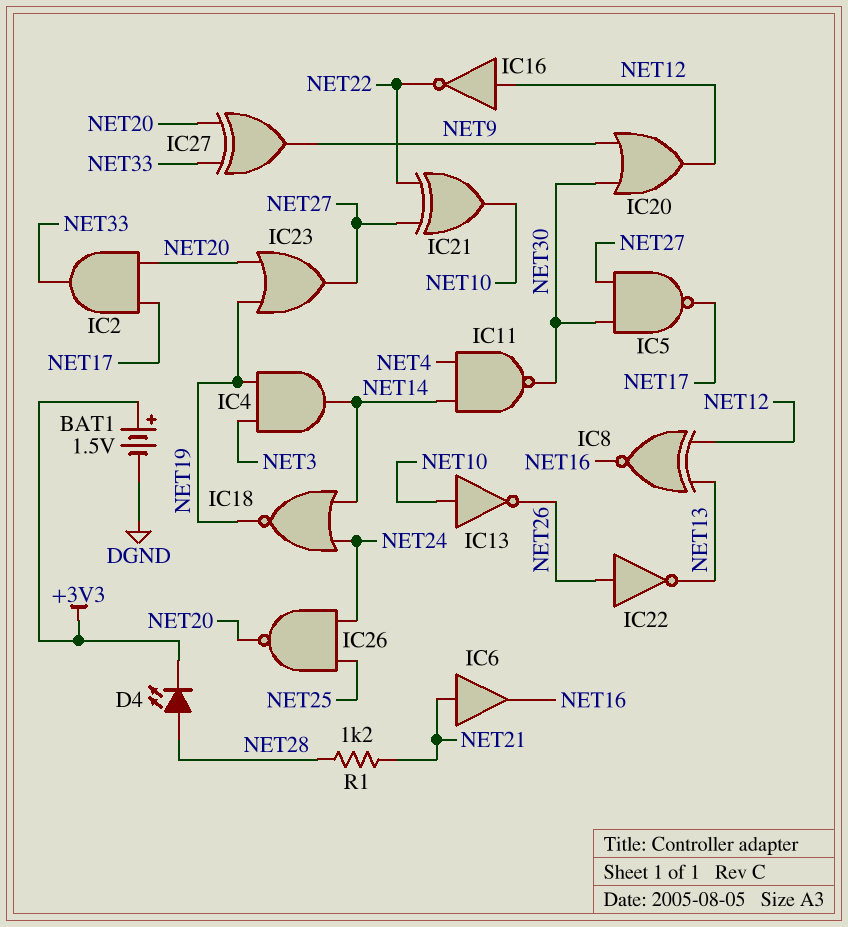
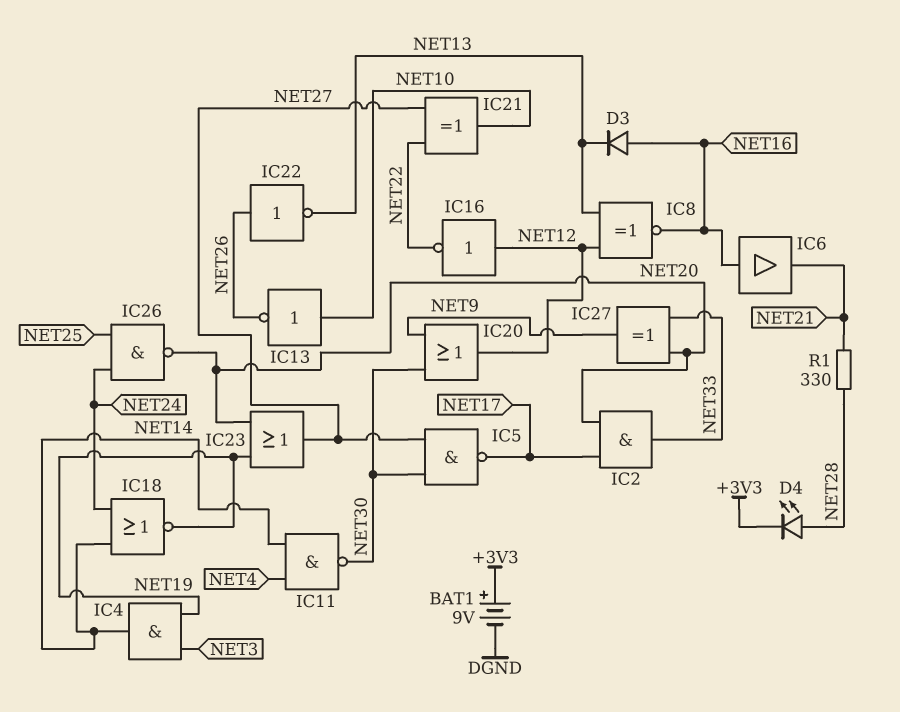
BAT1: 1.5V (plus +3V3, minus DGND) -> 9V (plus +3V3, minus DGND)
D3: none -> diode (A NET16, K NET13)
IC6: buffer (in NET21, out NET16) -> buffer (in NET16, out NET21)
R1: 1.2k (NET21, NET28) -> 330 (NET21, NET28)

